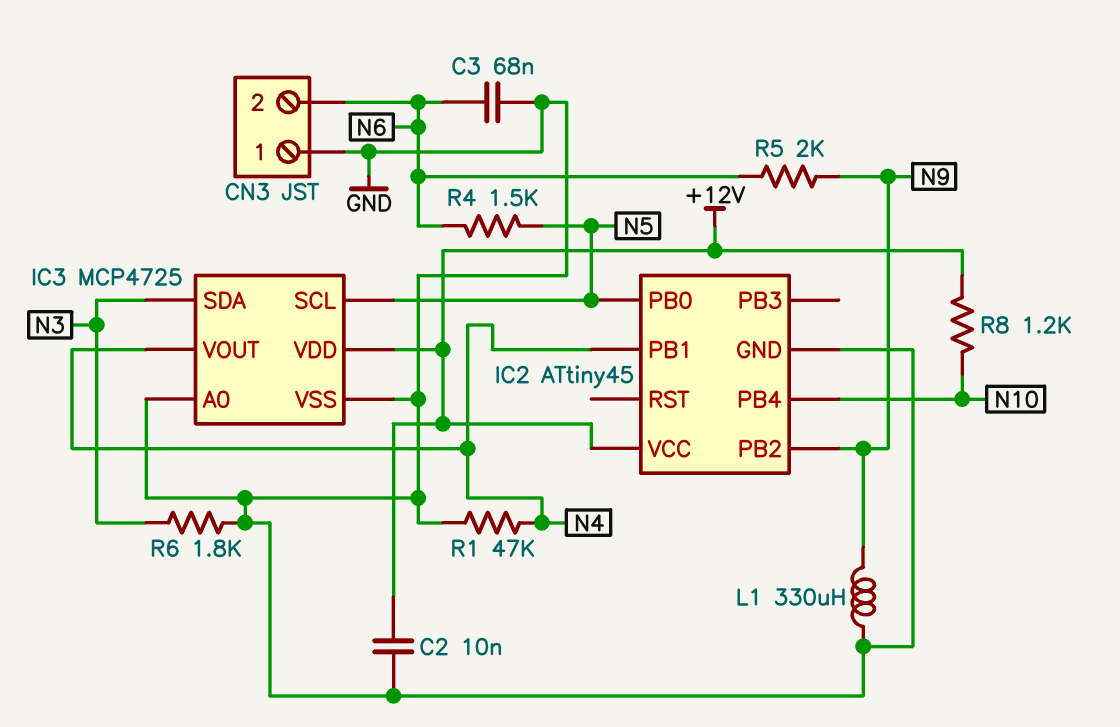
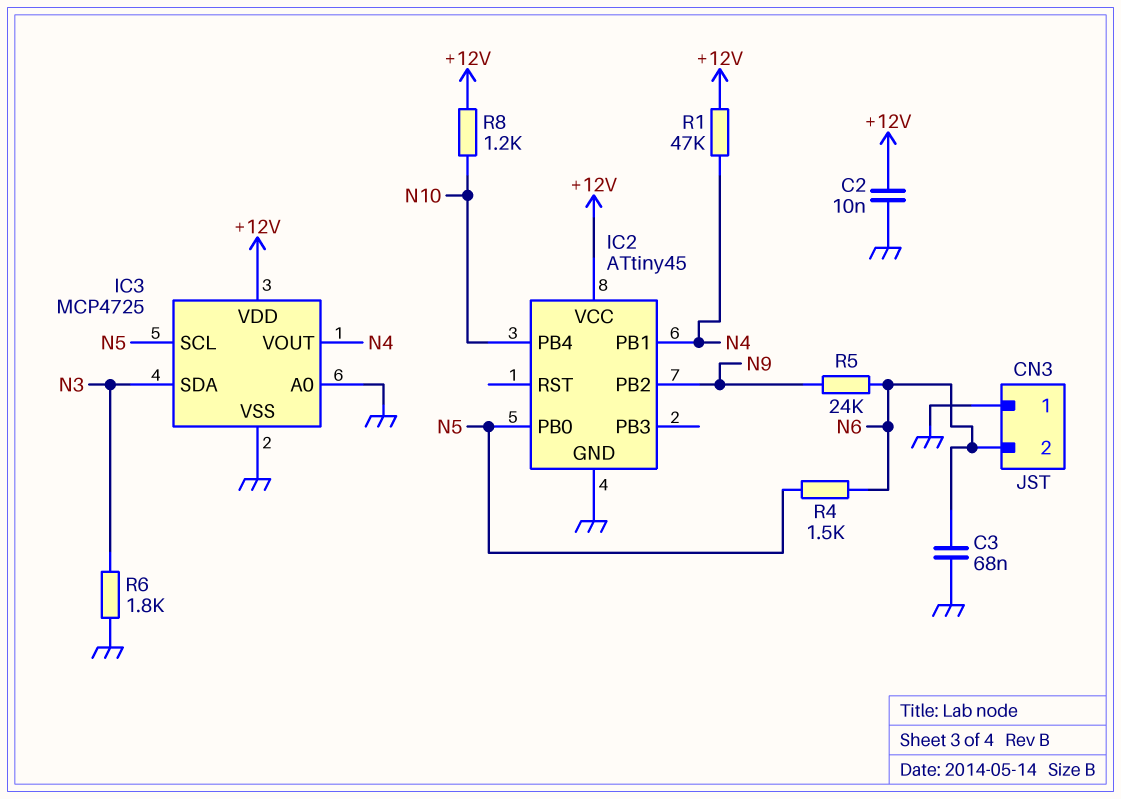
L1: 330uH (GND, N9) -> none
R1: 47k (GND, N4) -> 47k (+12V, N4)
R5: 2k (N6, N9) -> 24k (N6, N9)

